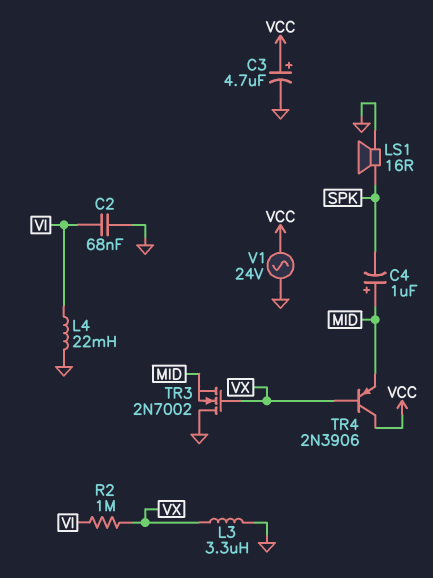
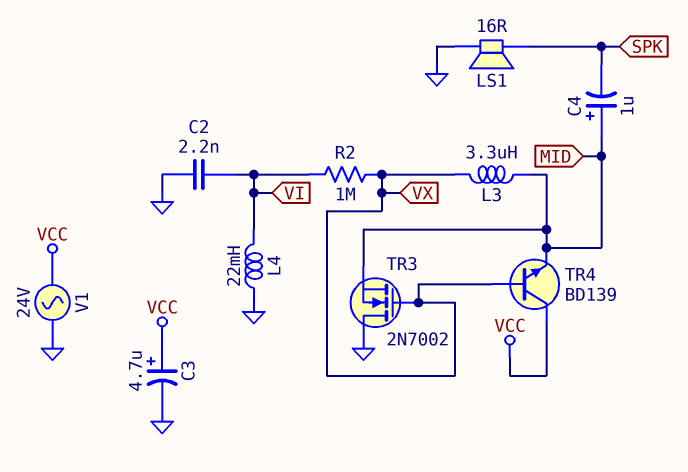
C2: 68nF (GND, VI) -> 2.2nF (GND, VI)
L3: 3.3uH (GND, VX) -> 3.3uH (MID, VX)
TR4: PNP 2N3906 (B VX, C VCC, E MID) -> NPN BD139 (B VX, C VCC, E MID)

